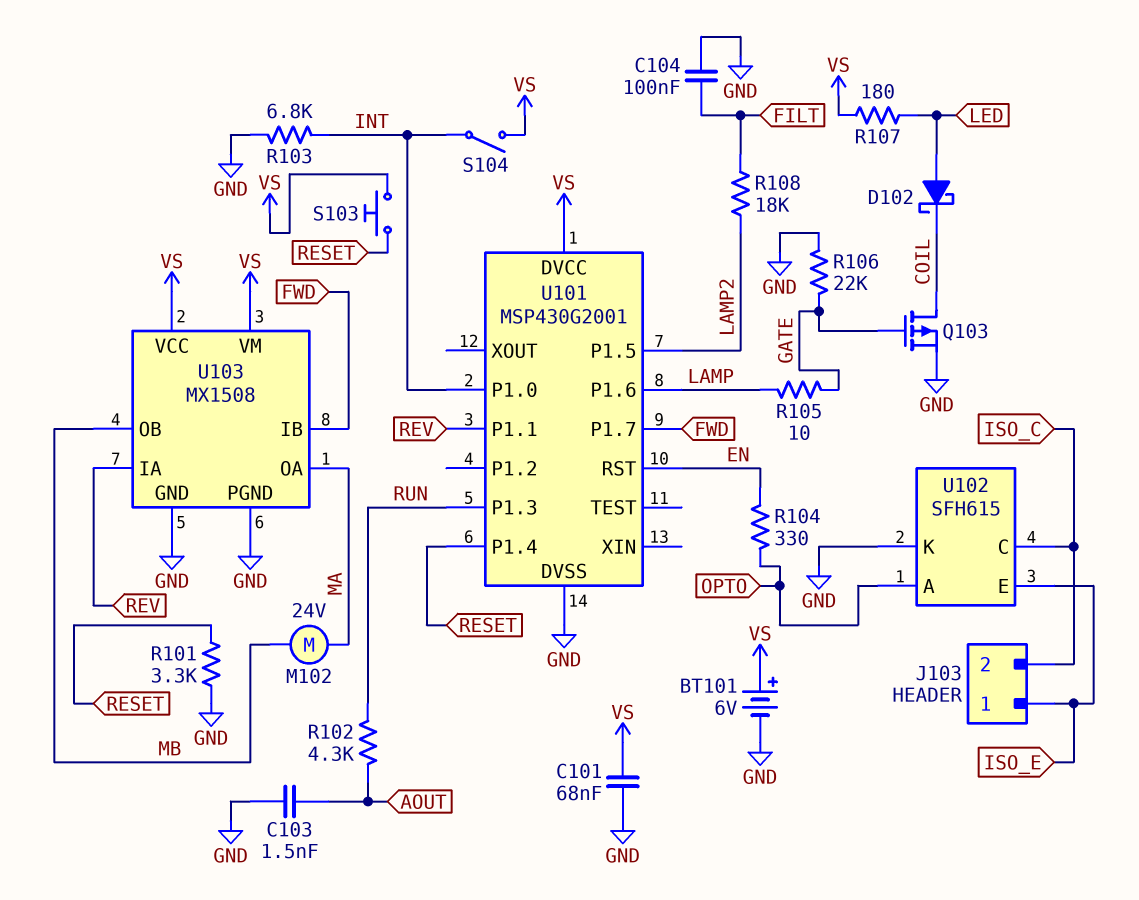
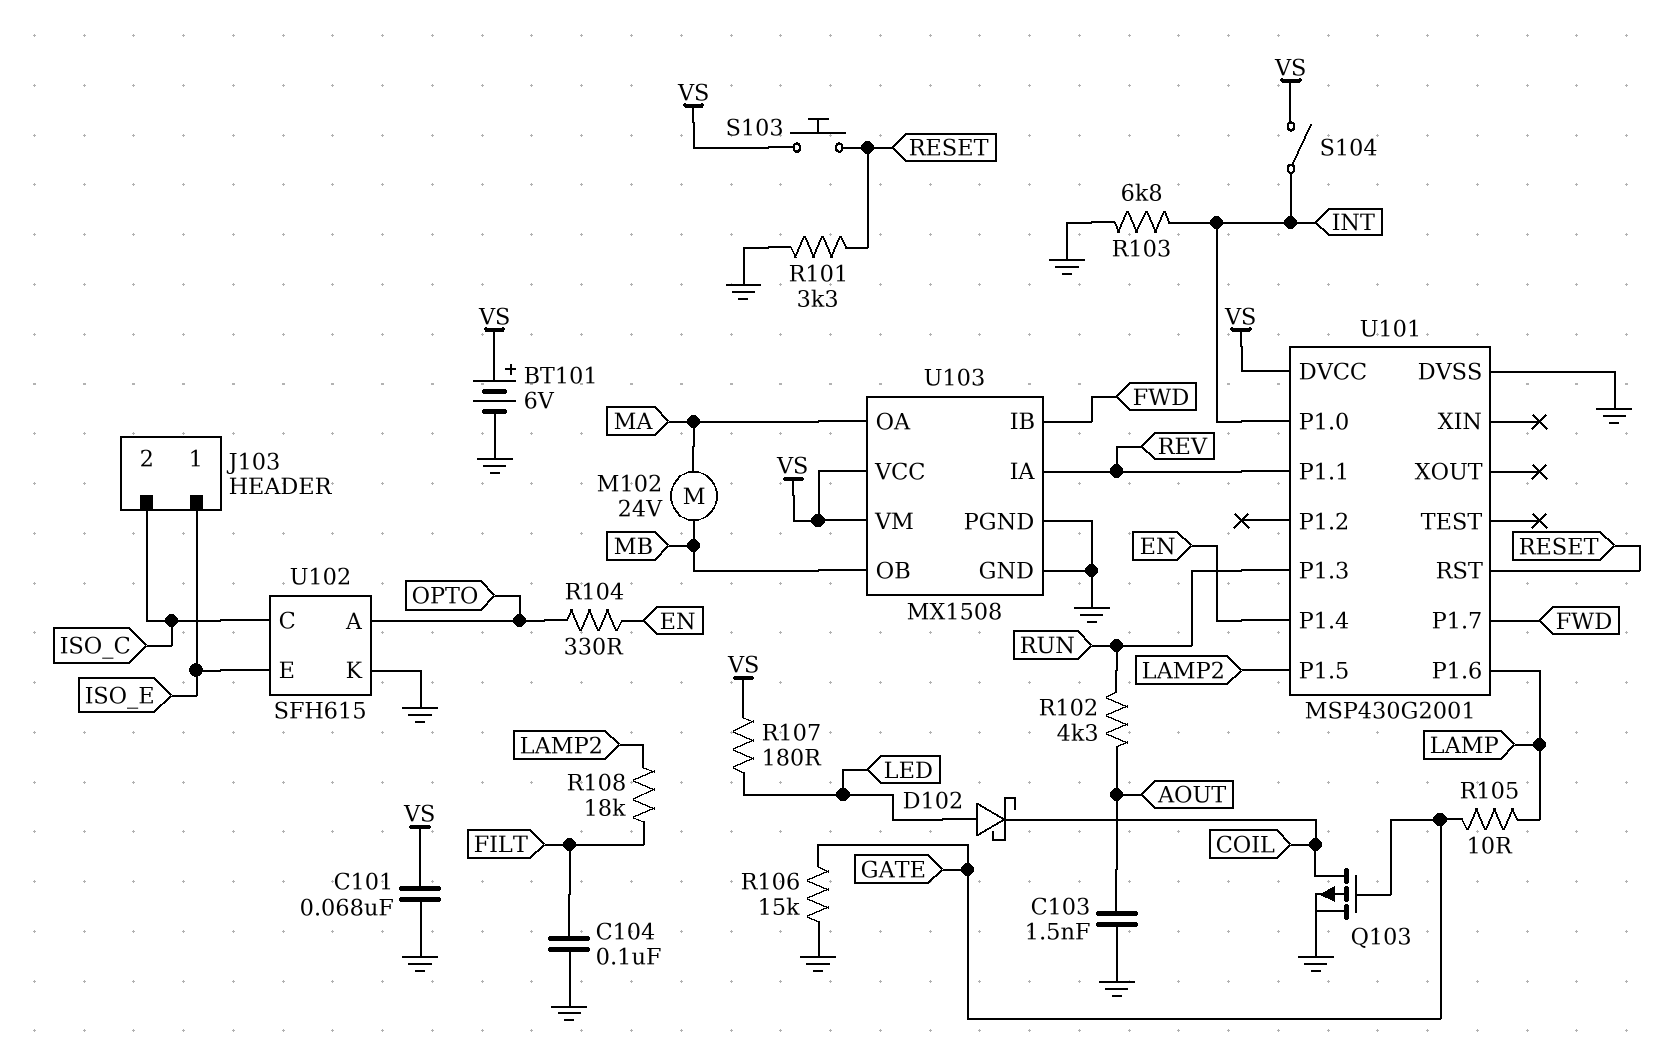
R106: 22k (GATE, GND) -> 15k (GATE, GND)
U101 pin P1.4: RESET -> EN
U101 pin RST: EN -> RESET

